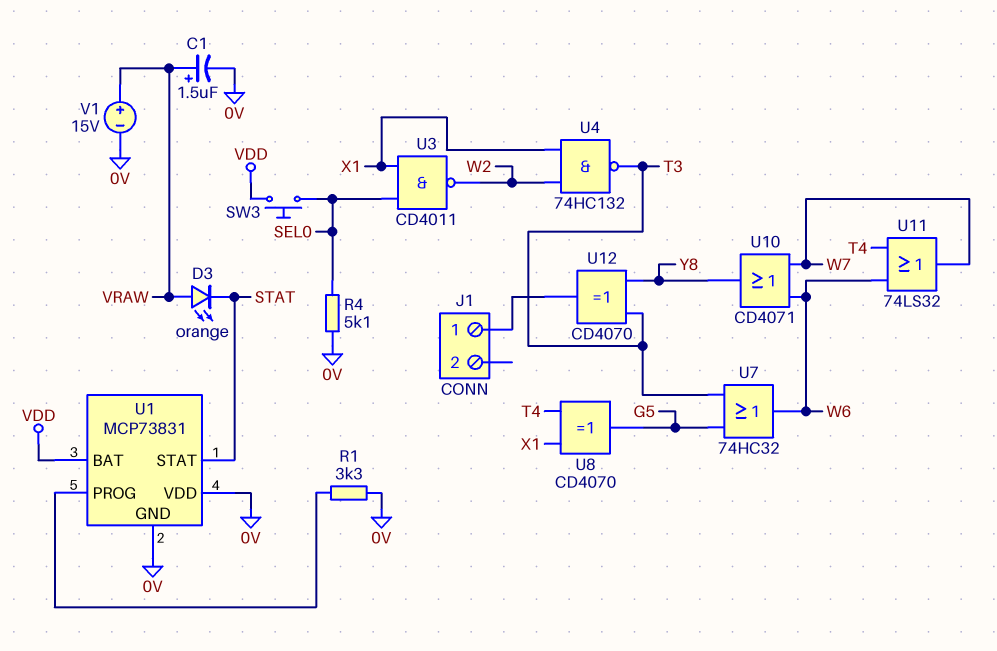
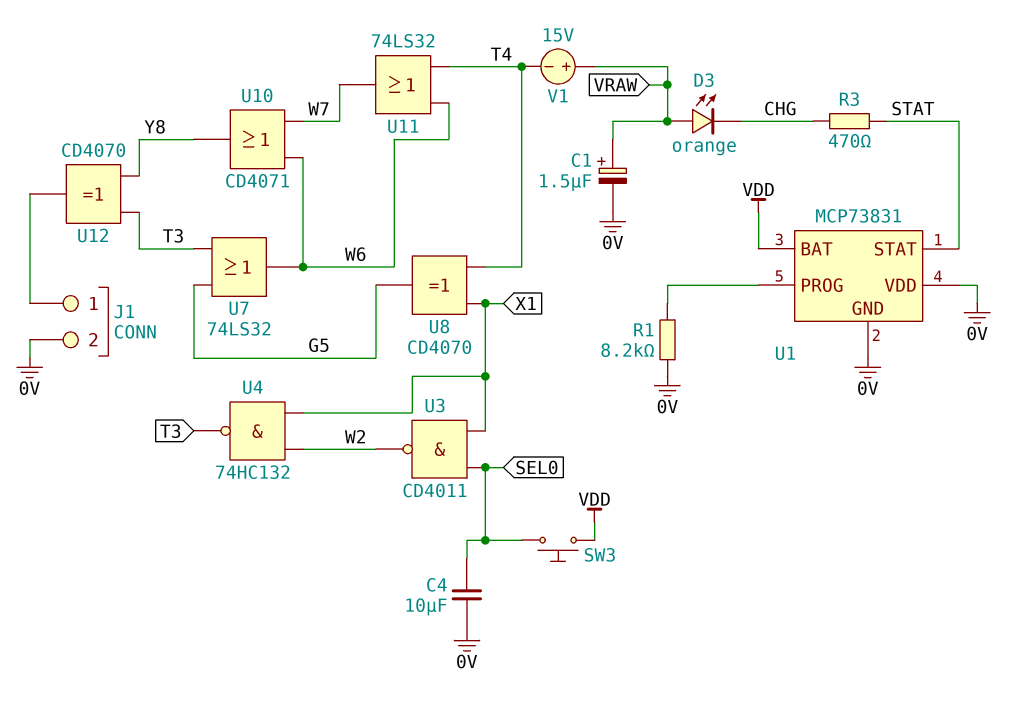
C4: none -> 10uF (0V, SEL0)
D3: LED orange (A VRAW, K STAT) -> LED orange (A VRAW, K CHG)
J1 pin 2: none -> 0V
R1: 3.3k (0V, U1/PROG) -> 8.2k (0V, U1/PROG)
R3: none -> 470 (CHG, STAT)
R4: 5.1k (0V, SEL0) -> none
U7: OR 74HC32 (in G5, in T3, out W6) -> OR 74LS32 (in G5, in T3, out W6)
V1: 15V (plus VRAW, minus 0V) -> 15V (plus VRAW, minus T4)

